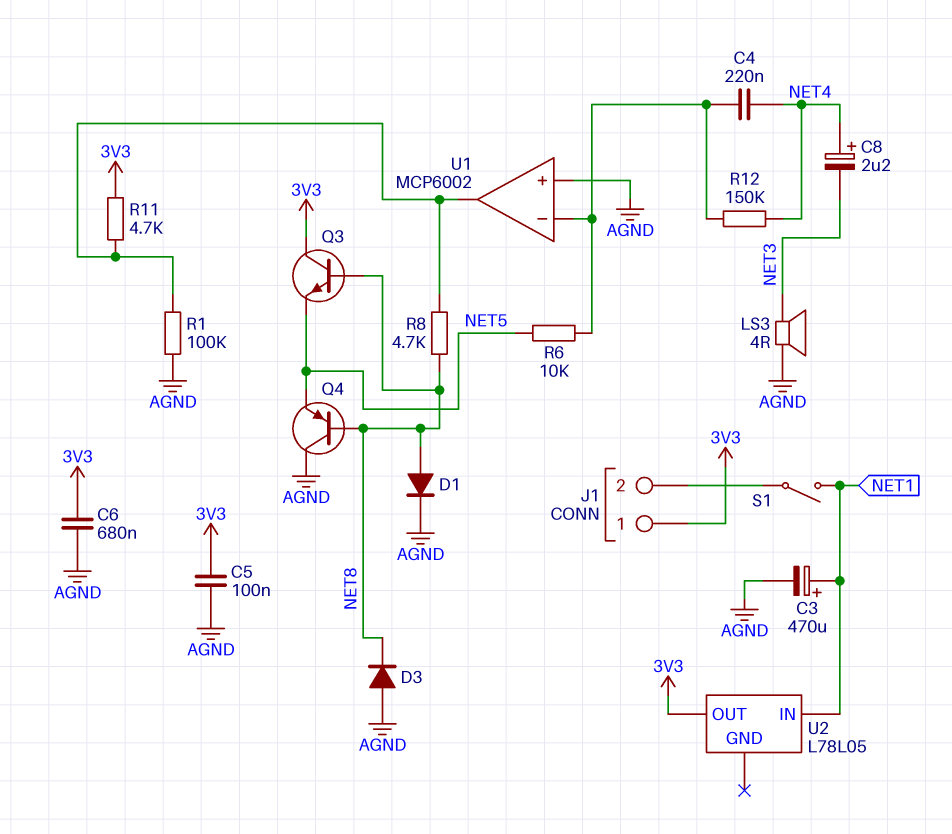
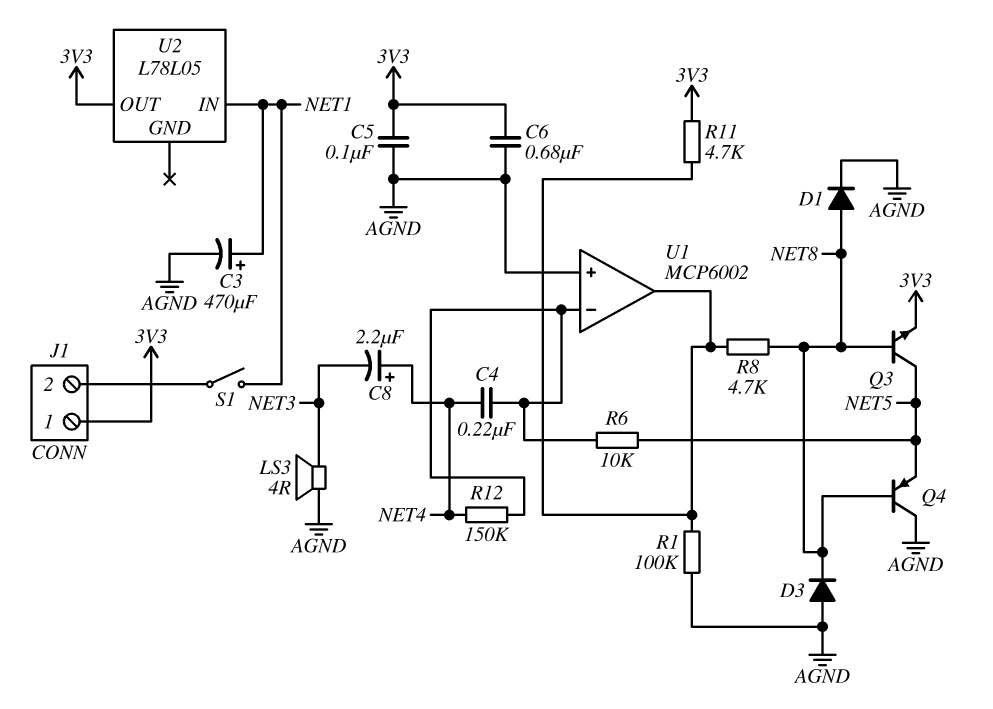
Q3: NPN (B NET8, C 3V3, E NET5) -> NPN (B NET8, C NET5, E 3V3)

